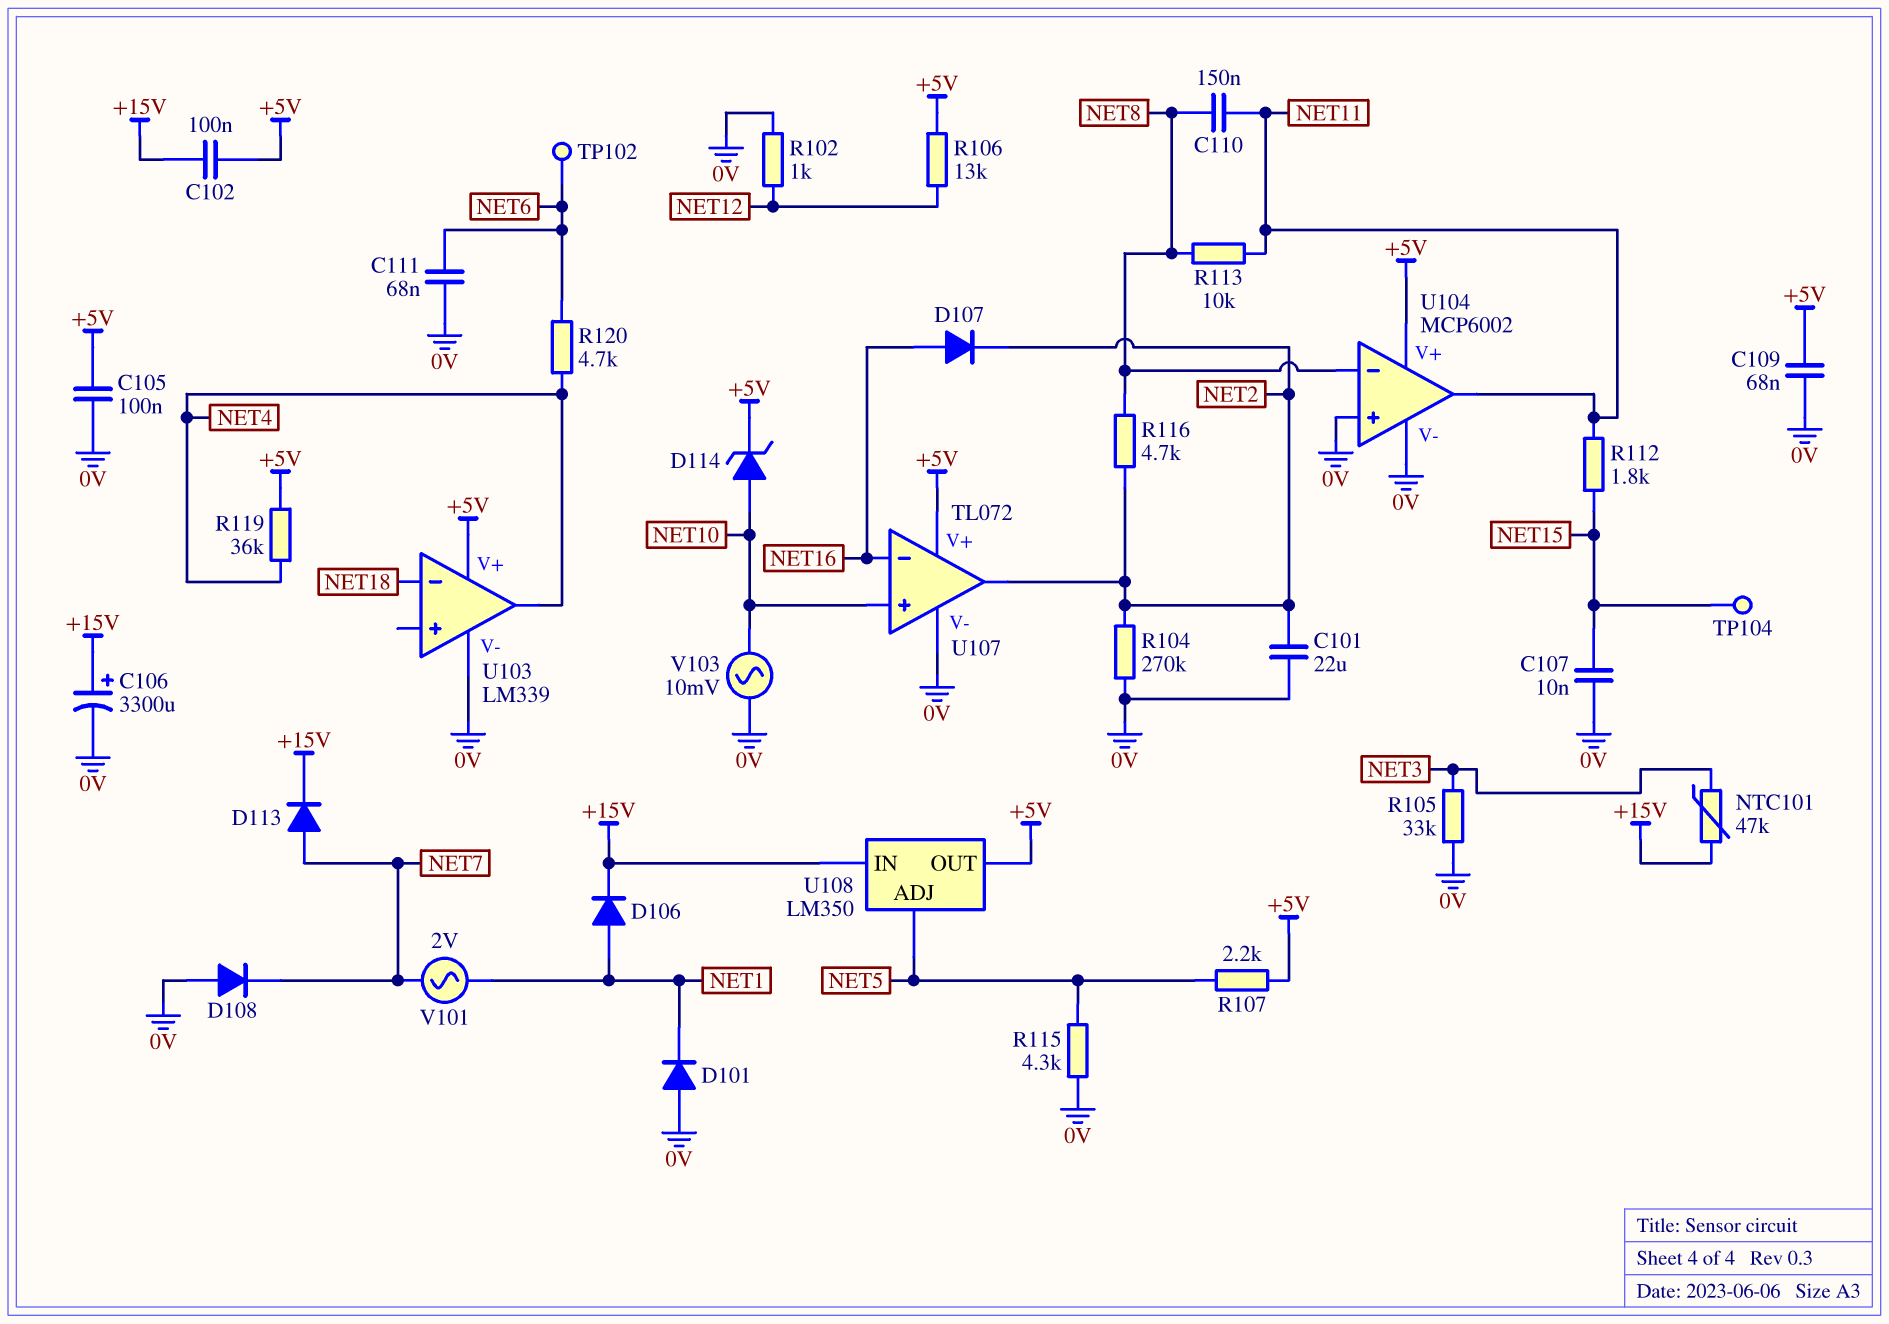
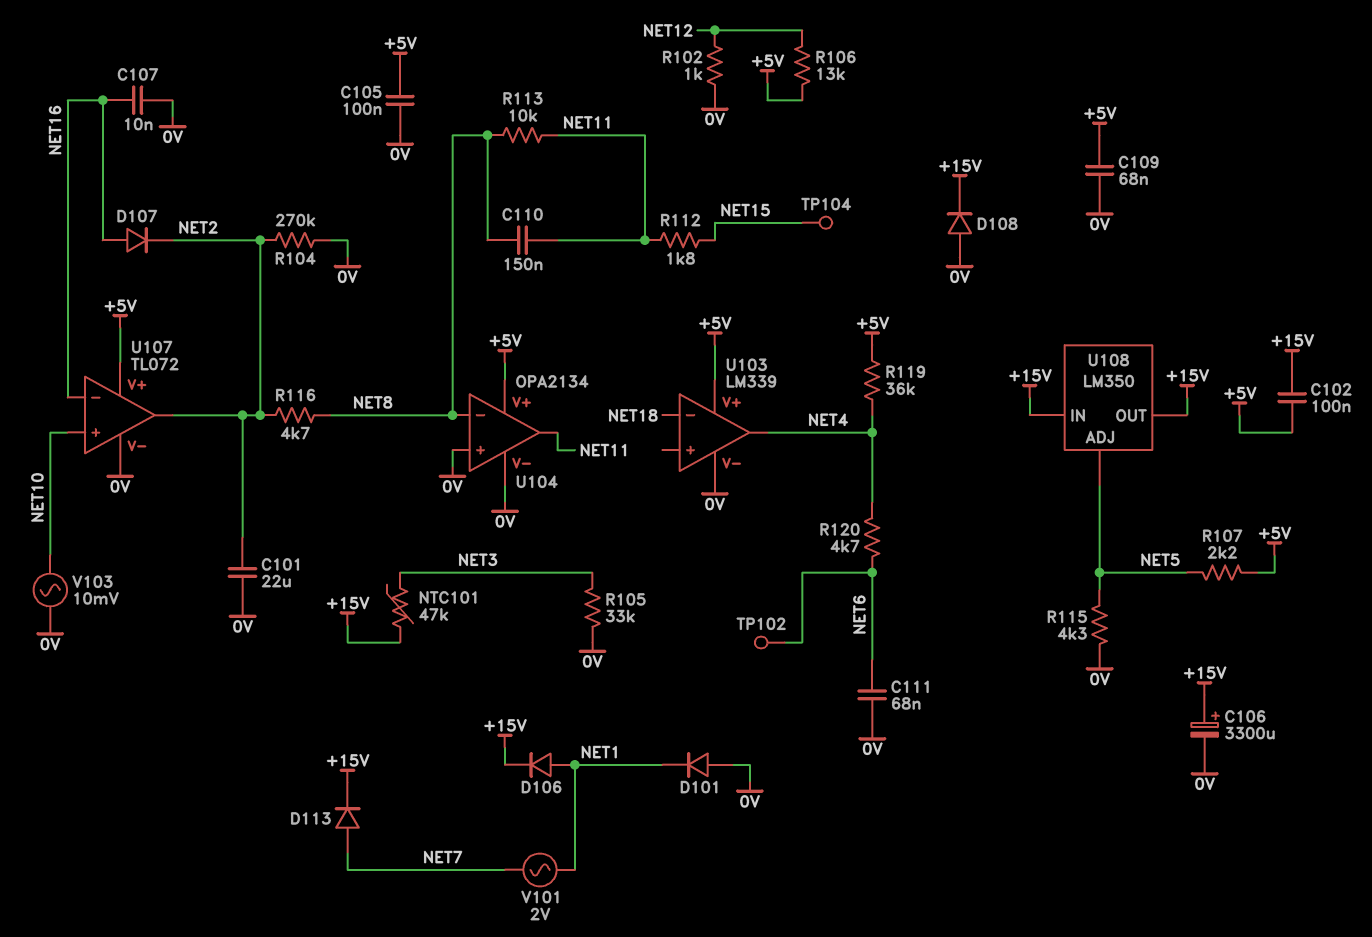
C107: 10nF (0V, NET15) -> 10nF (0V, NET16)
D108: diode (A 0V, K NET7) -> diode (A 0V, K +15V)
D114: zener (A NET10, K +5V) -> none
U104: MCP6002 -> OPA2134
U108 pin OUT: +5V -> +15V

